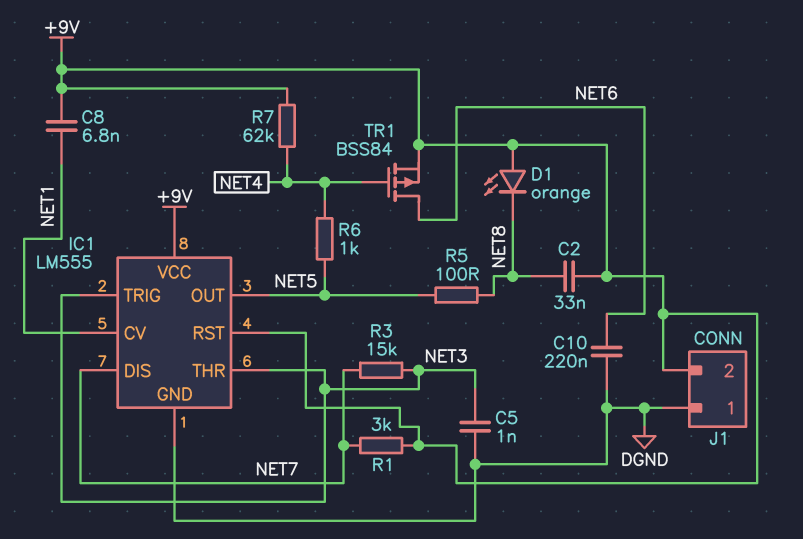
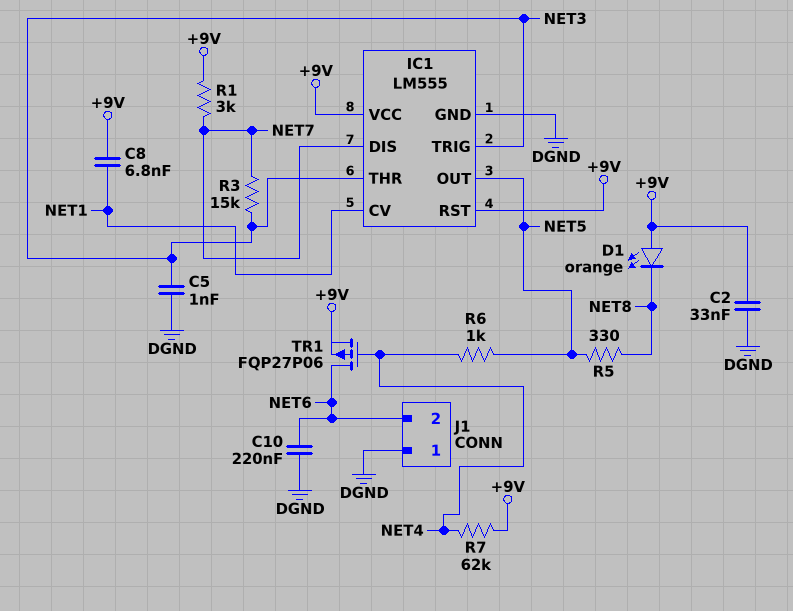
C2: 33nF (+9V, NET8) -> 33nF (+9V, DGND)
J1 pin 2: +9V -> NET6
R5: 100 (NET5, NET8) -> 330 (NET5, NET8)
TR1: PMOS BSS84 (G NET4, D NET6, S +9V) -> PMOS FQP27P06 (G NET4, D NET6, S +9V)

